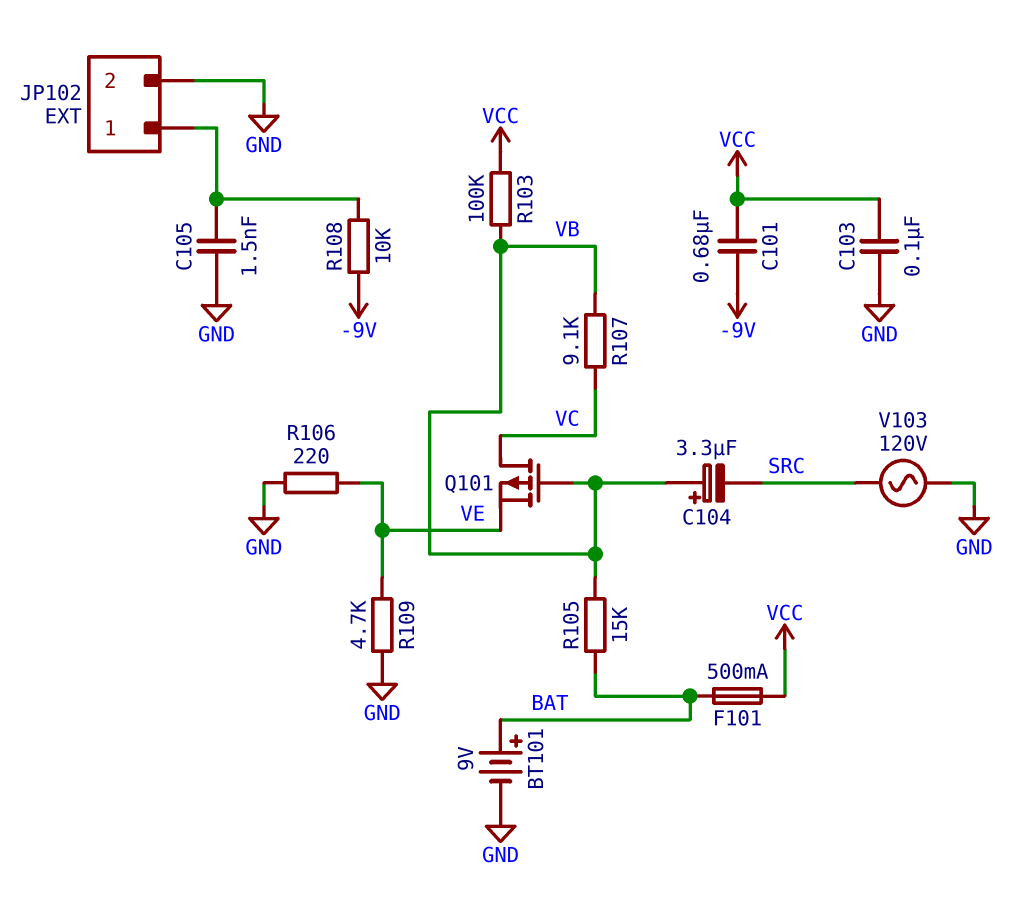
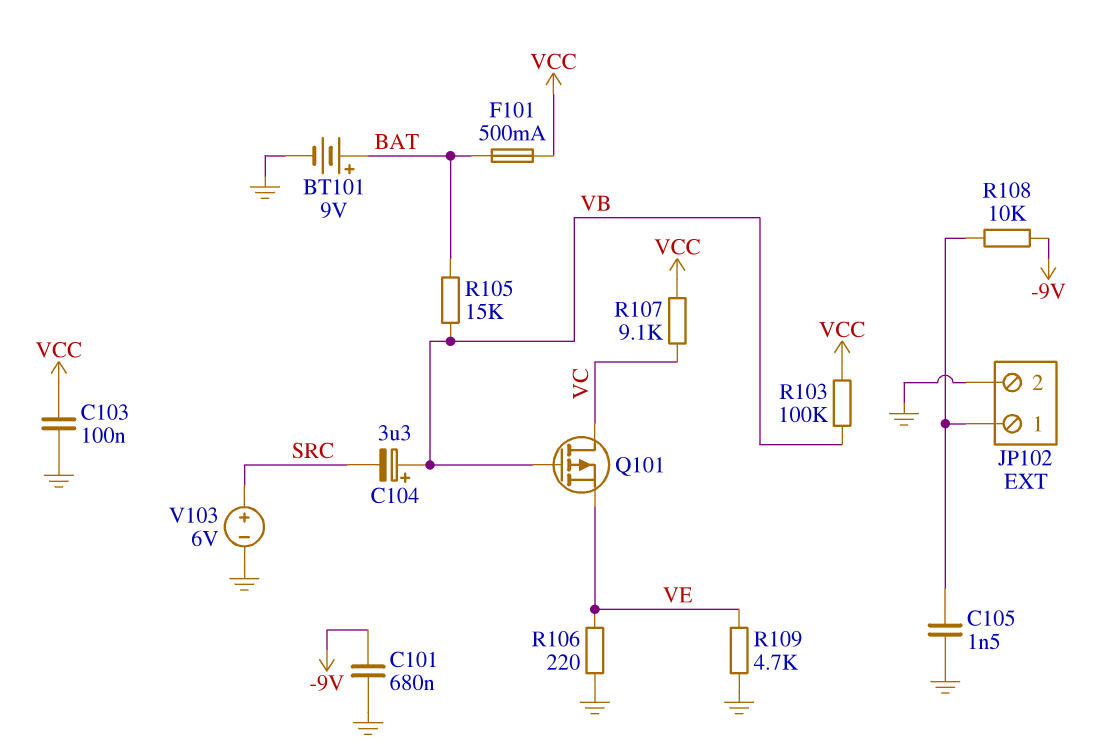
C101: 680nF (-9V, VCC) -> 680nF (-9V, GND)
R107: 9.1k (VB, VC) -> 9.1k (VC, VCC)
V103: AC 120V (GND, SRC) -> 6V (plus SRC, minus GND)

